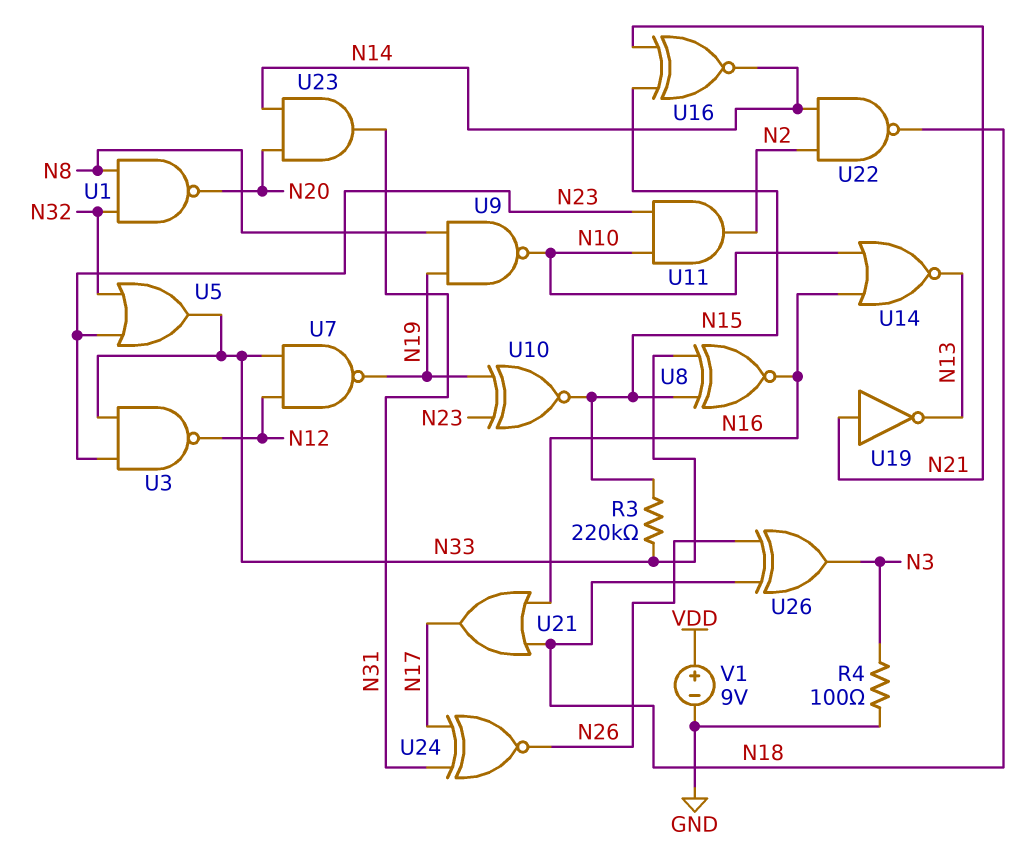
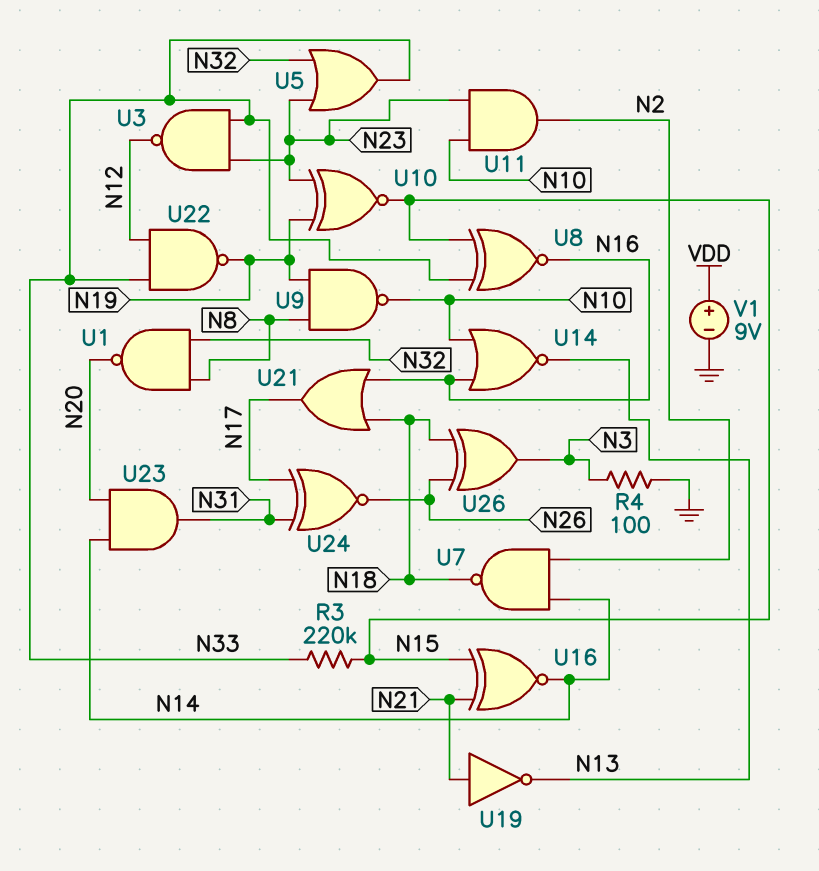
U7: NAND (in N12, in N33, out N19) -> NAND (in N2, in N14, out N18)
U22: NAND (in N2, in N14, out N18) -> NAND (in N12, in N33, out N19)

